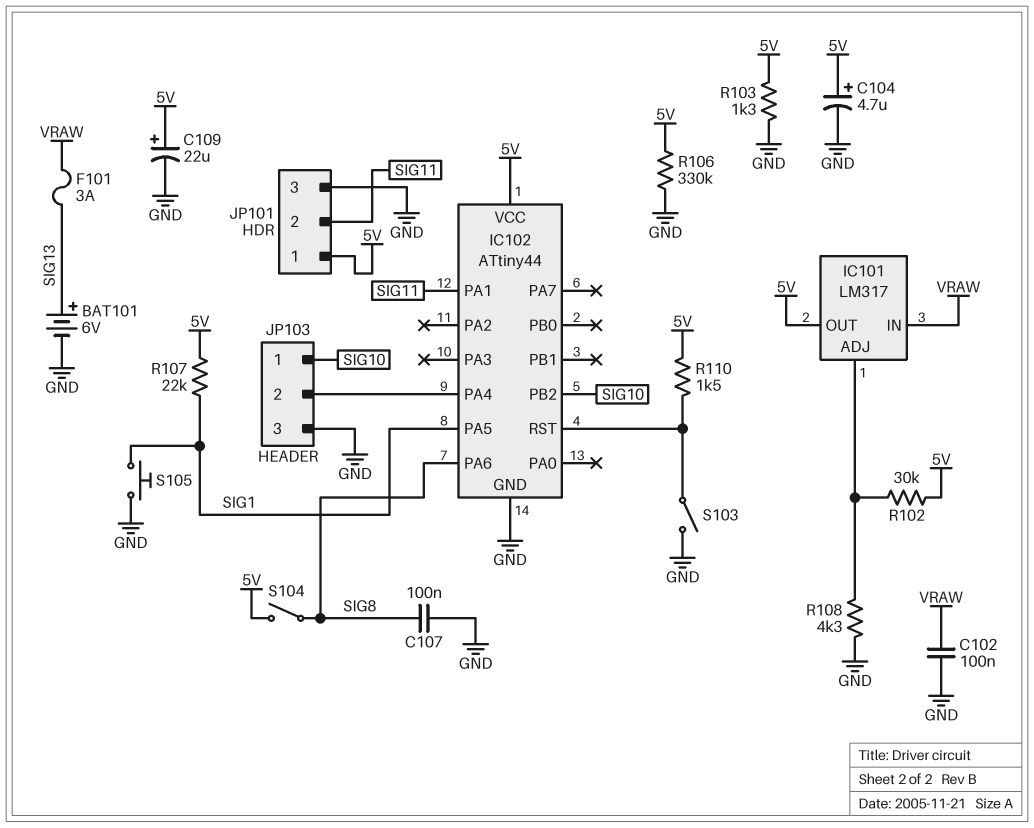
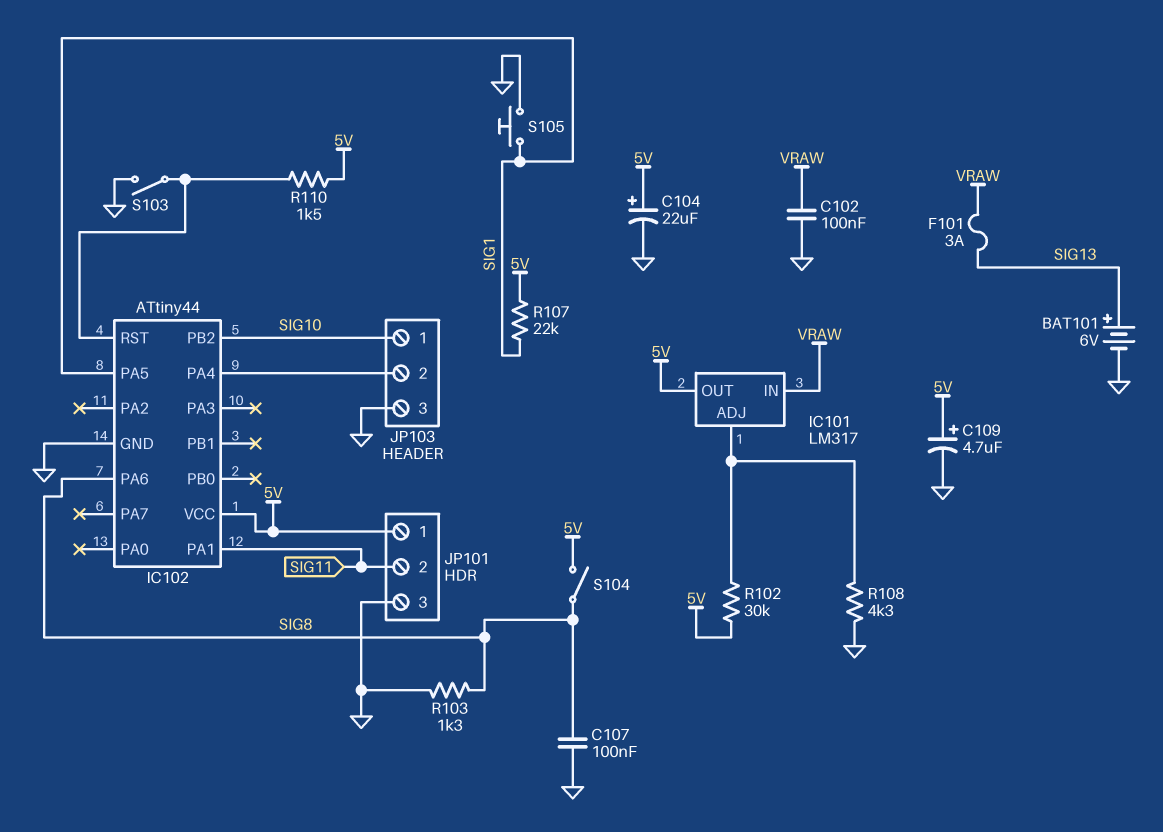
C104: 4.7uF (plus 5V, minus GND) -> 22uF (plus 5V, minus GND)
C109: 22uF (plus 5V, minus GND) -> 4.7uF (plus 5V, minus GND)
R103: 1.3k (5V, GND) -> 1.3k (GND, SIG8)
R106: 330k (5V, GND) -> none

